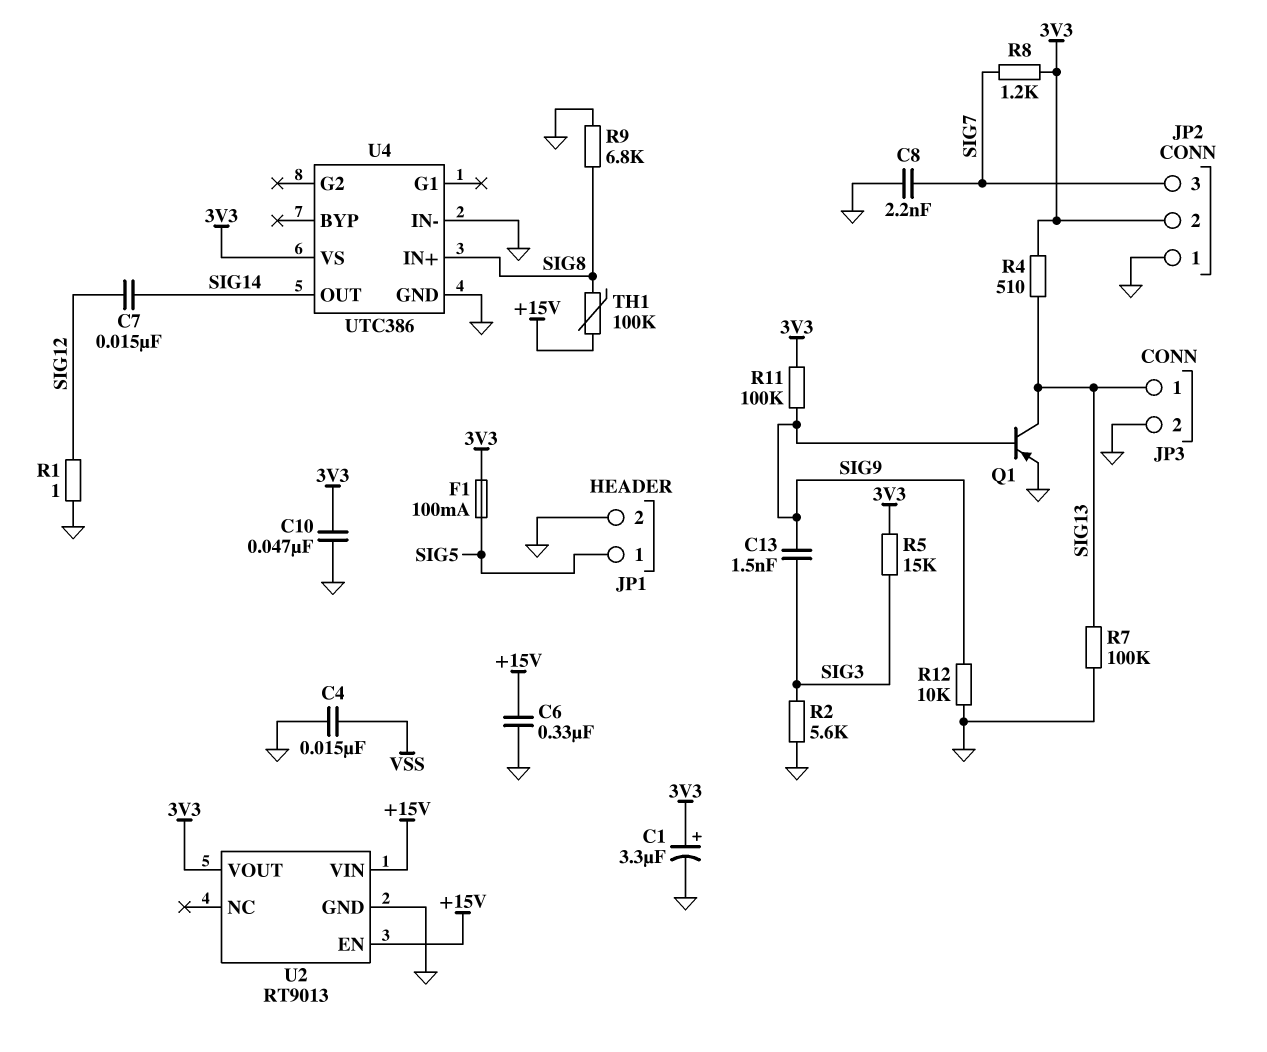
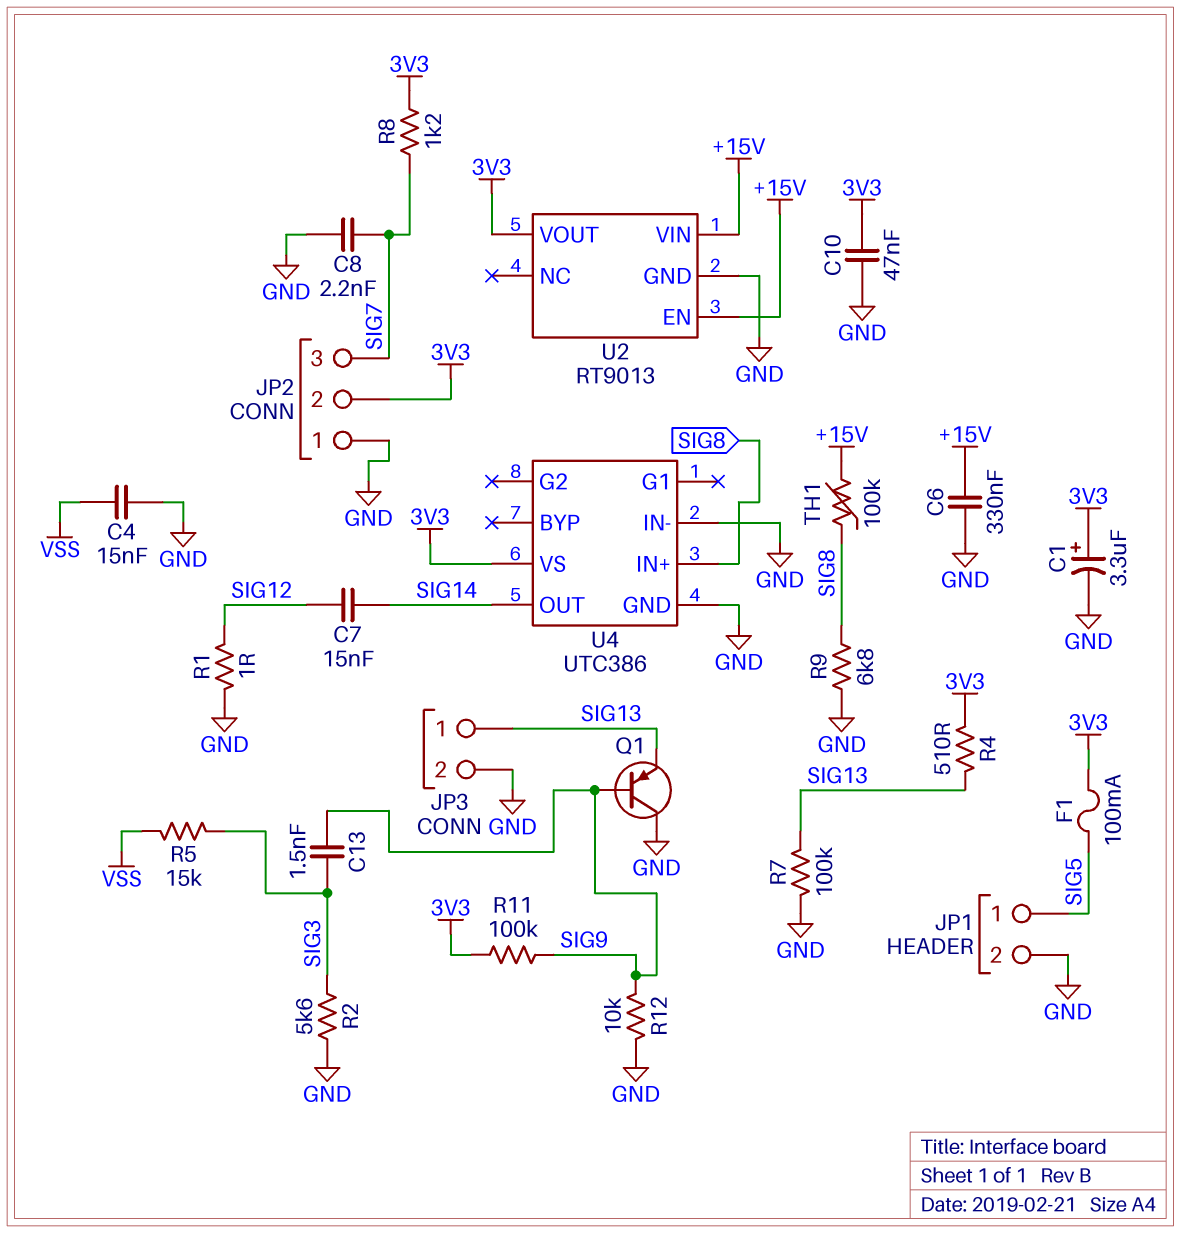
Q1: PNP (B SIG9, C SIG13, E GND) -> PNP (B SIG9, C GND, E SIG13)
R5: 15k (3V3, SIG3) -> 15k (SIG3, VSS)

